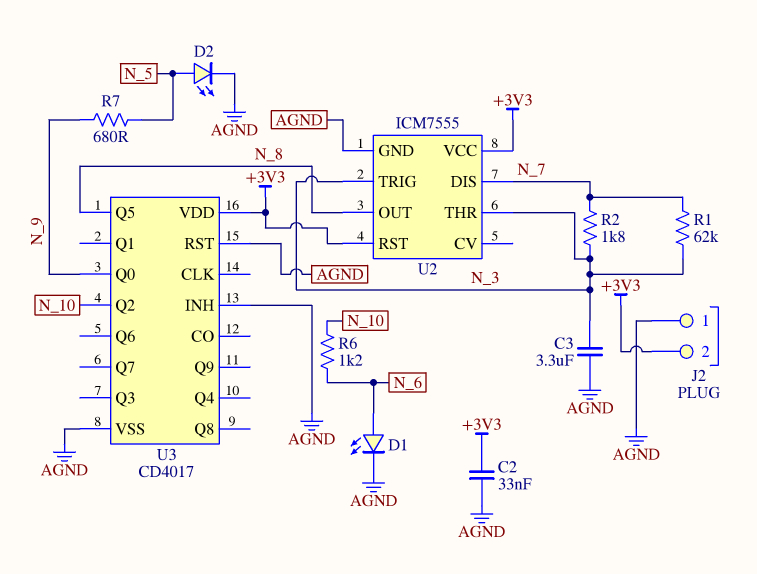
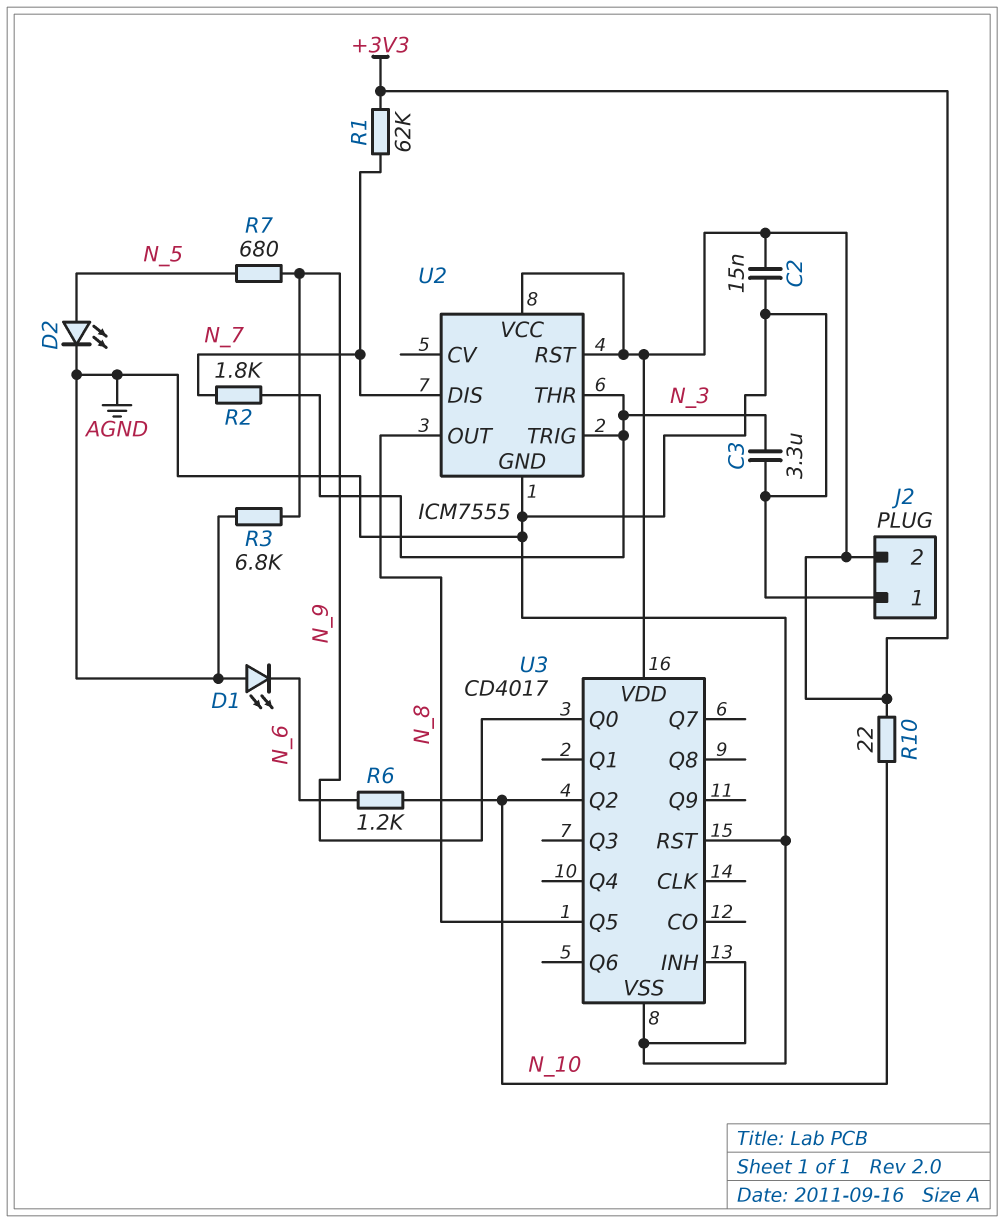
C2: 33nF (+3V3, AGND) -> 15nF (+3V3, AGND)
D1: LED (A N_6, K AGND) -> LED (A AGND, K N_6)
R1: 62k (N_3, N_7) -> 62k (+3V3, N_7)
R3: none -> 6.8k (AGND, N_9)
R10: none -> 22 (+3V3, N_10)

